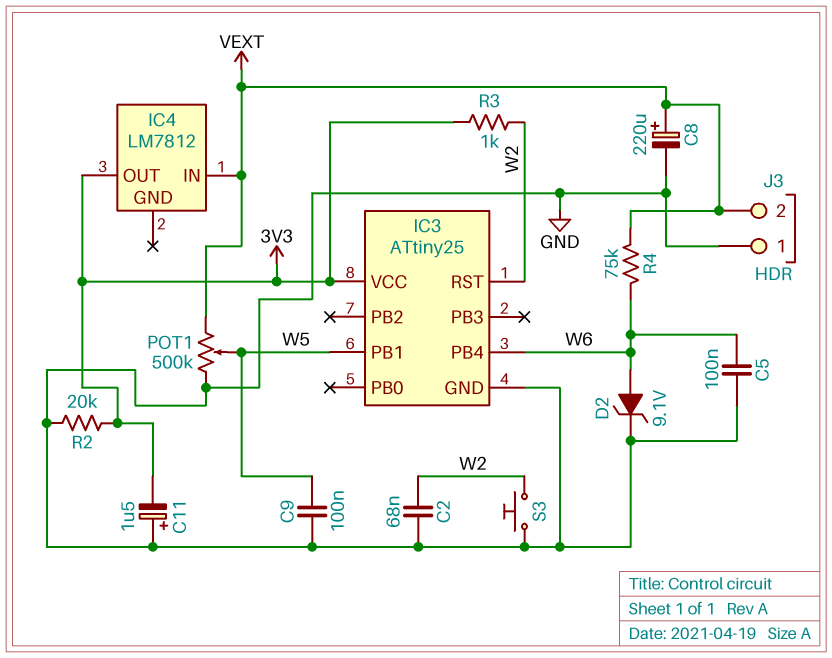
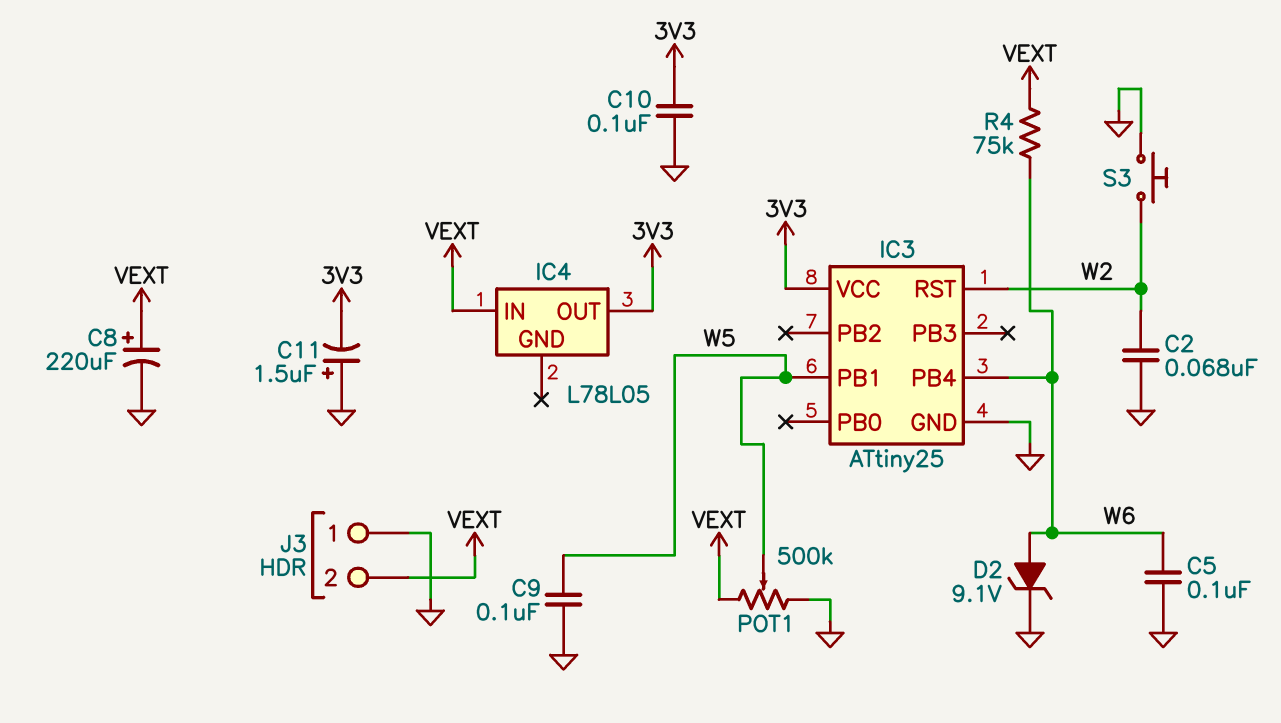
C10: none -> 100nF (3V3, GND)
IC4: LM7812 -> L78L05
R2: 20k (3V3, GND) -> none
R3: 1k (3V3, W2) -> none

